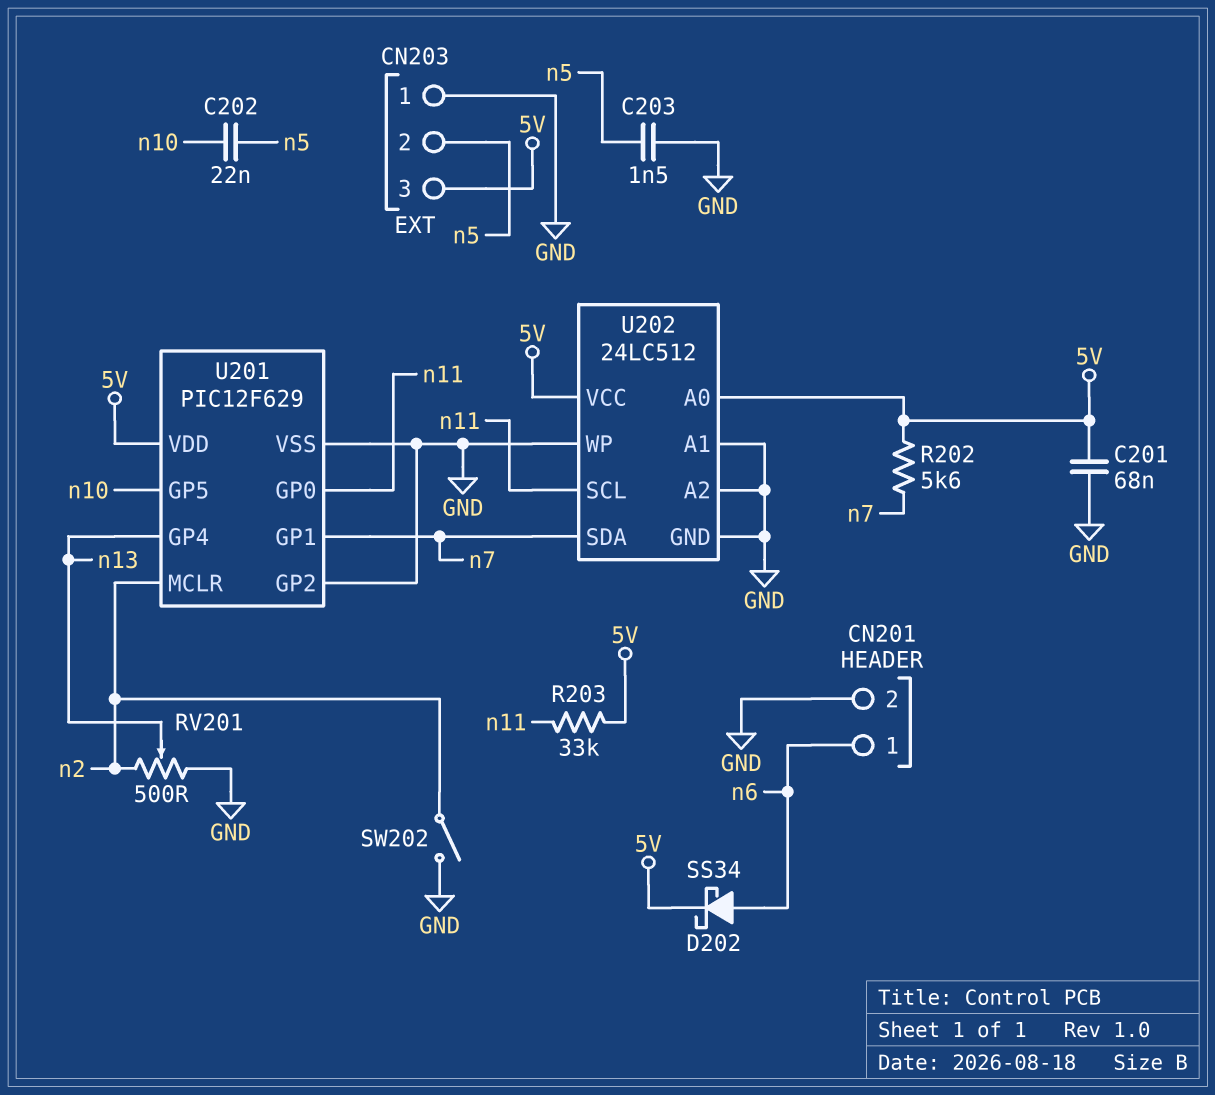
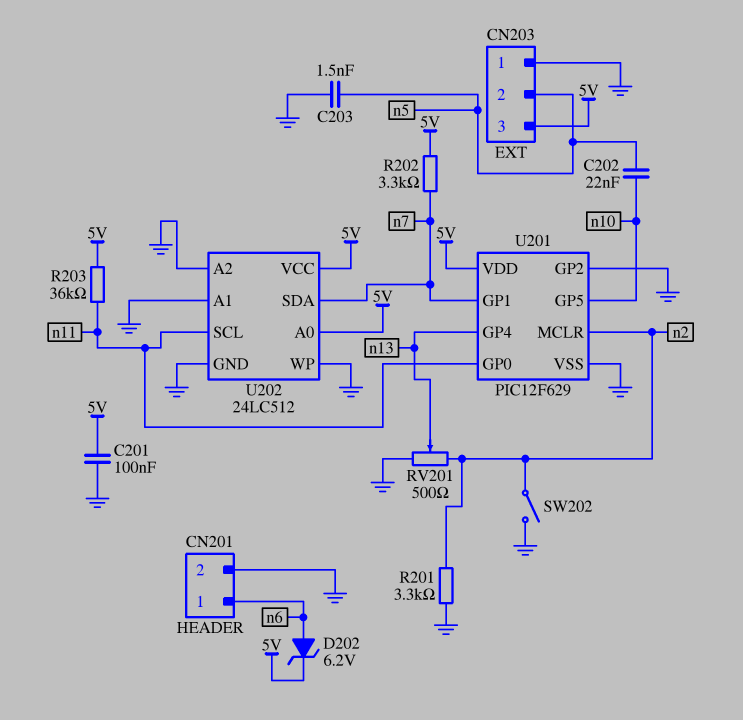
C201: 68nF (5V, GND) -> 100nF (5V, GND)
D202: schottky SS34 (A n6, K 5V) -> zener 6.2V (A n6, K 5V)
R201: none -> 3.3k (GND, n2)
R202: 5.6k (5V, n7) -> 3.3k (5V, n7)
R203: 33k (5V, n11) -> 36k (5V, n11)

